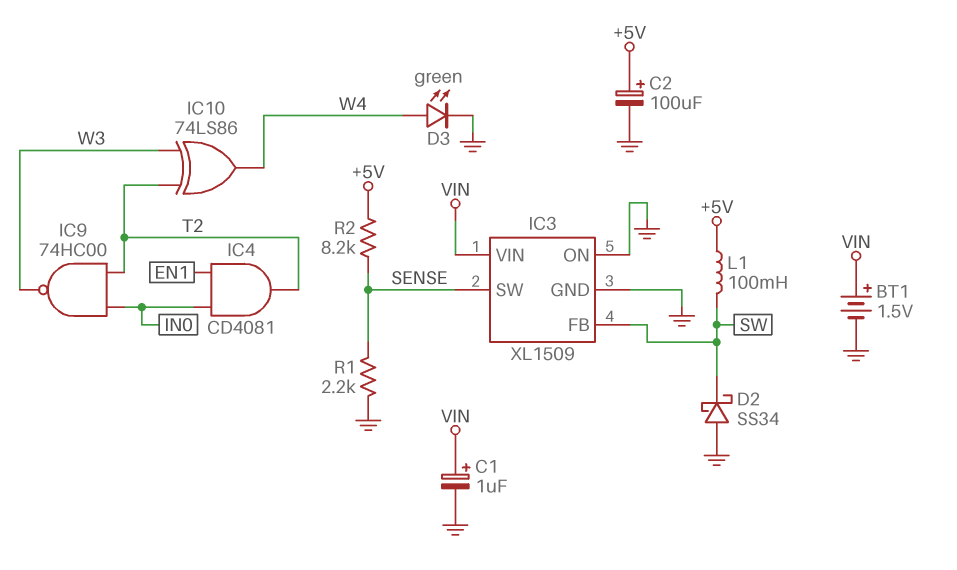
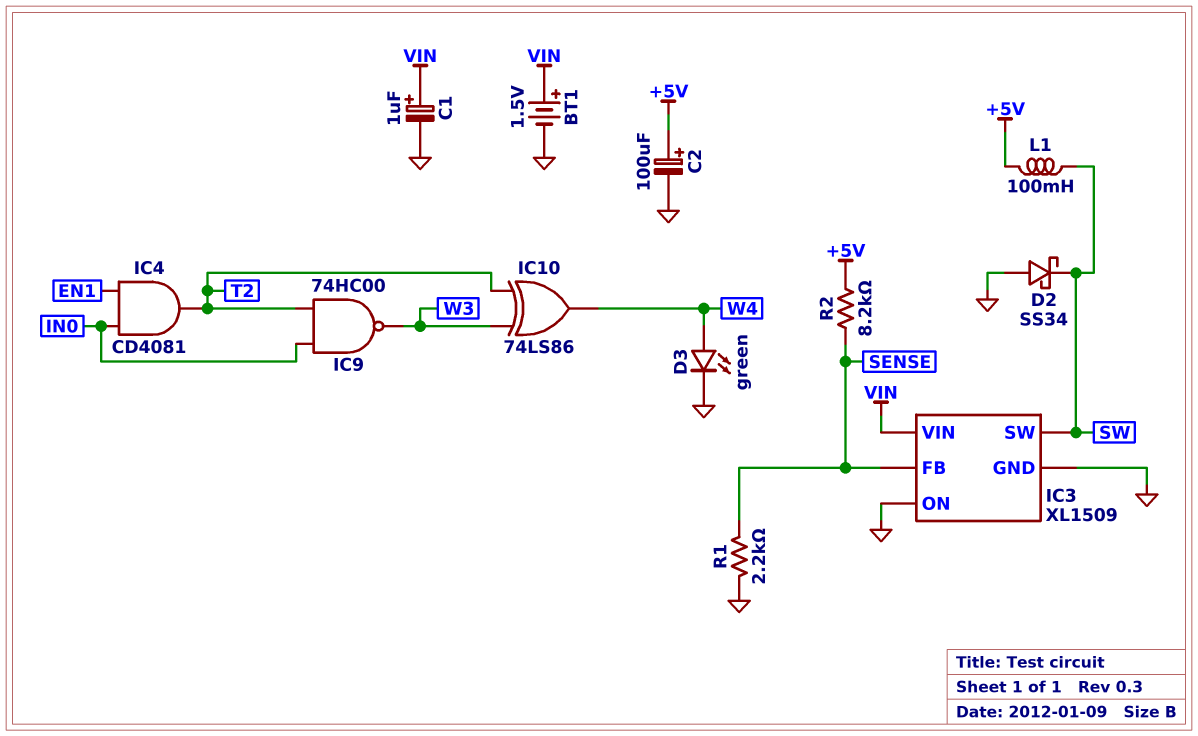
IC3 pin FB: SW -> SENSE
IC3 pin SW: SENSE -> SW

